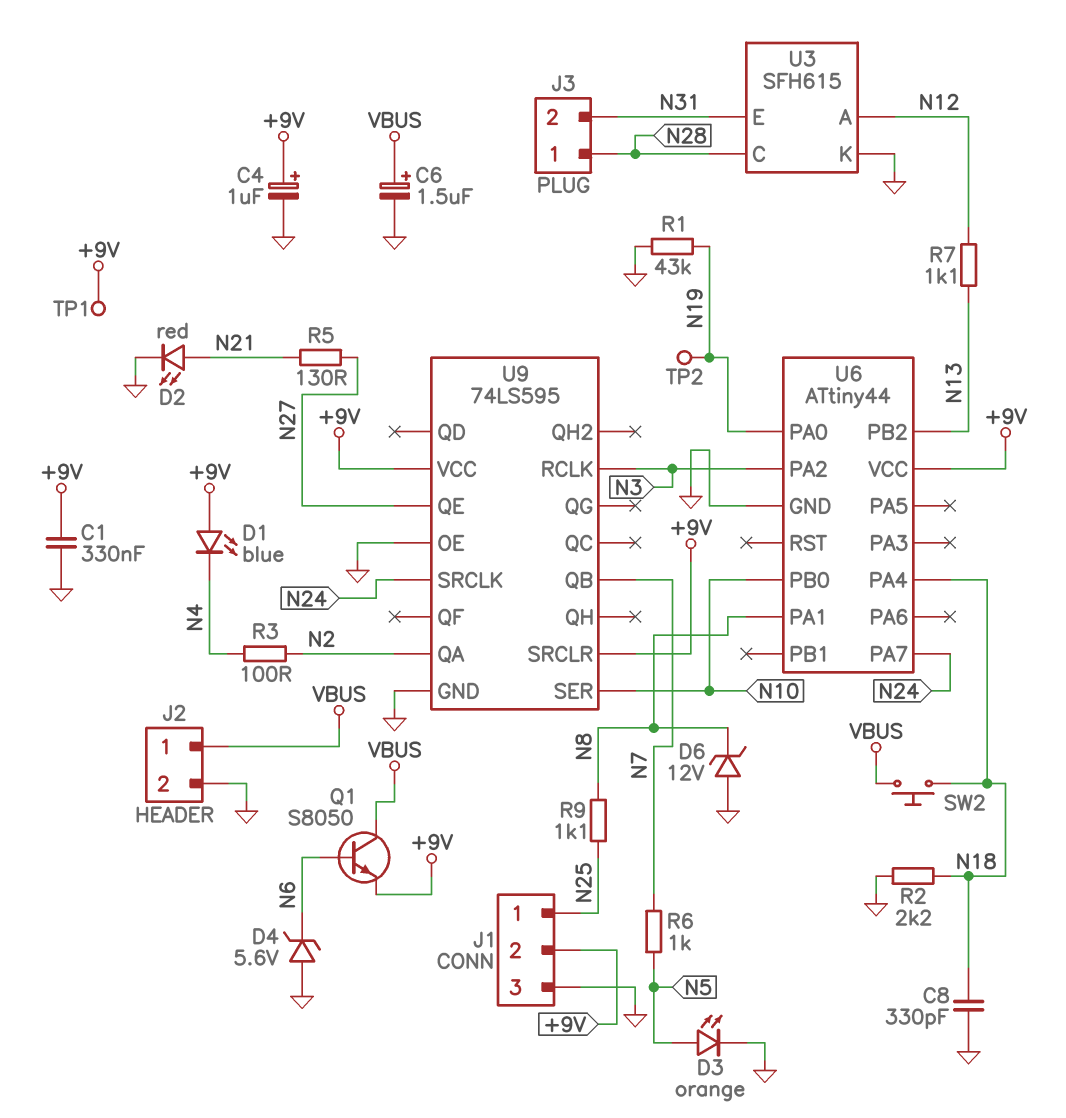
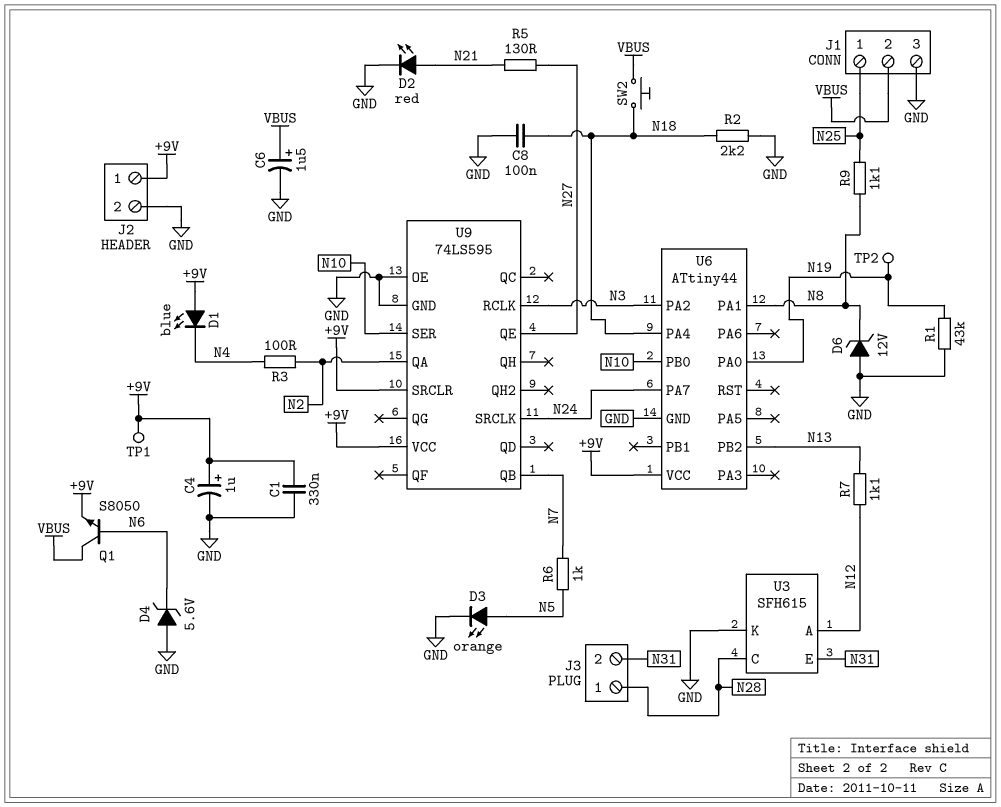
C8: 330pF (GND, N18) -> 100nF (GND, N18)
J1 pin 2: +9V -> VBUS
J2 pin 1: VBUS -> +9V

